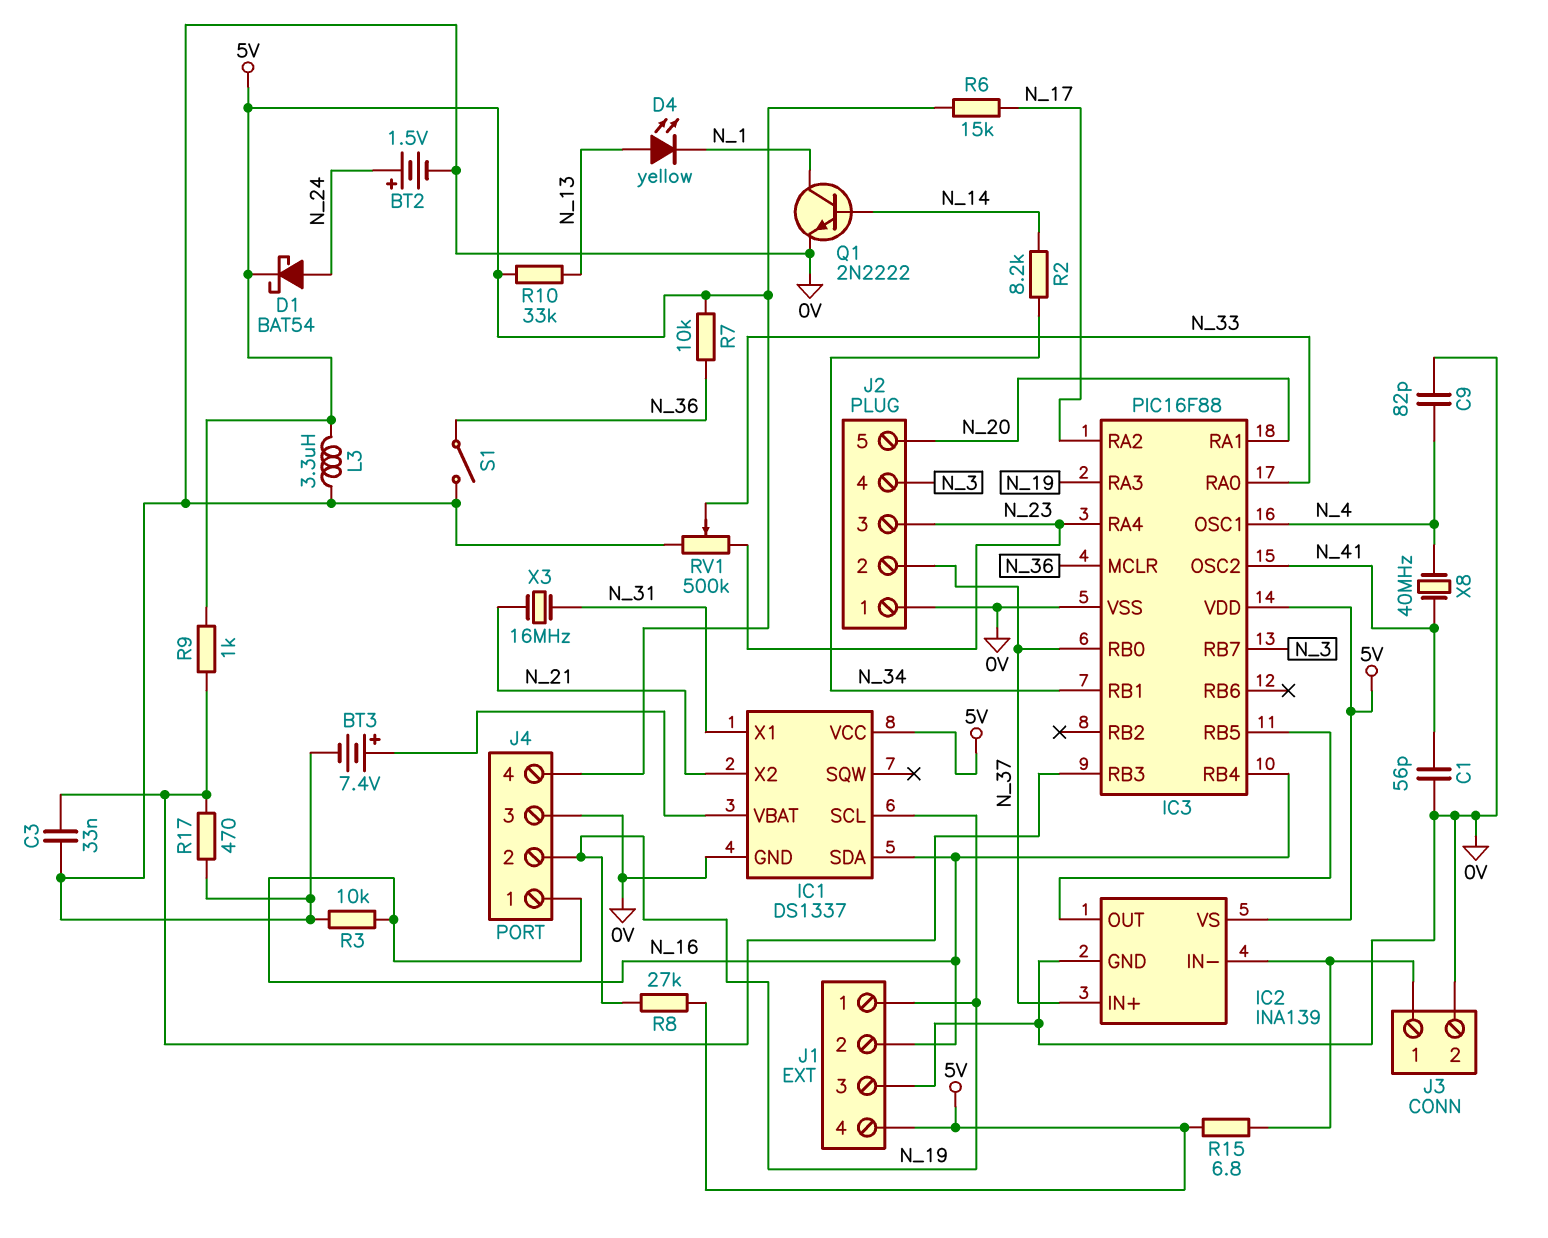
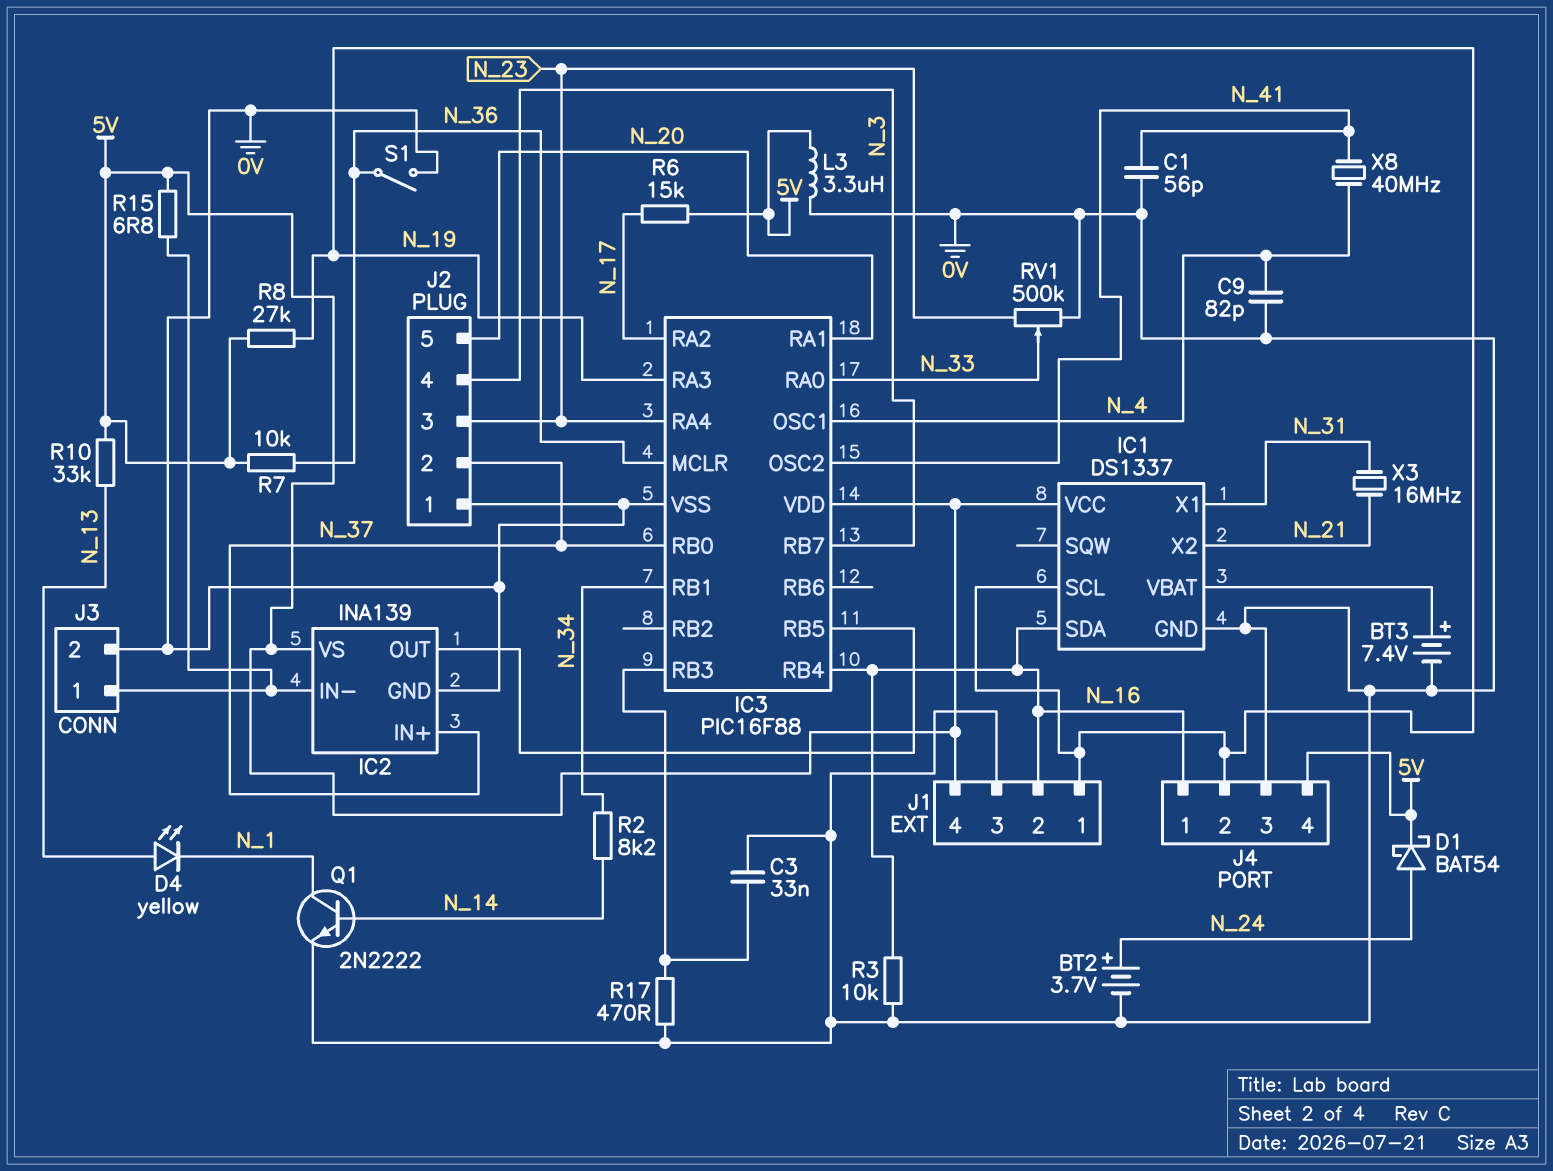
BT2: 1.5V (plus N_24, minus 0V) -> 3.7V (plus N_24, minus 0V)
R9: 1k (5V, IC3/RB3) -> none

